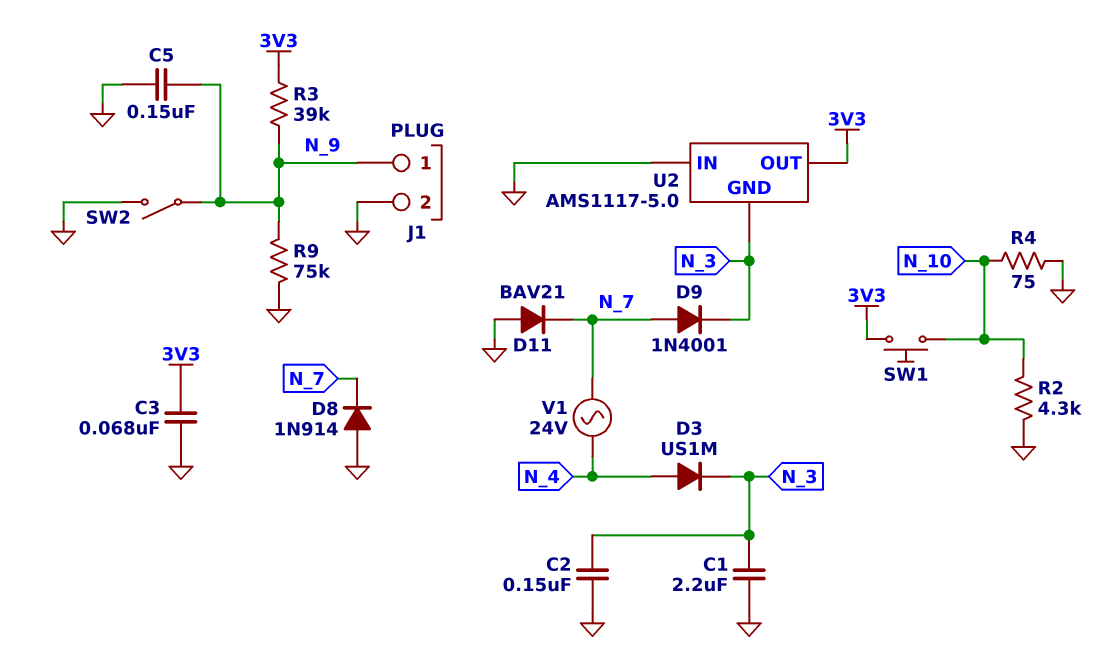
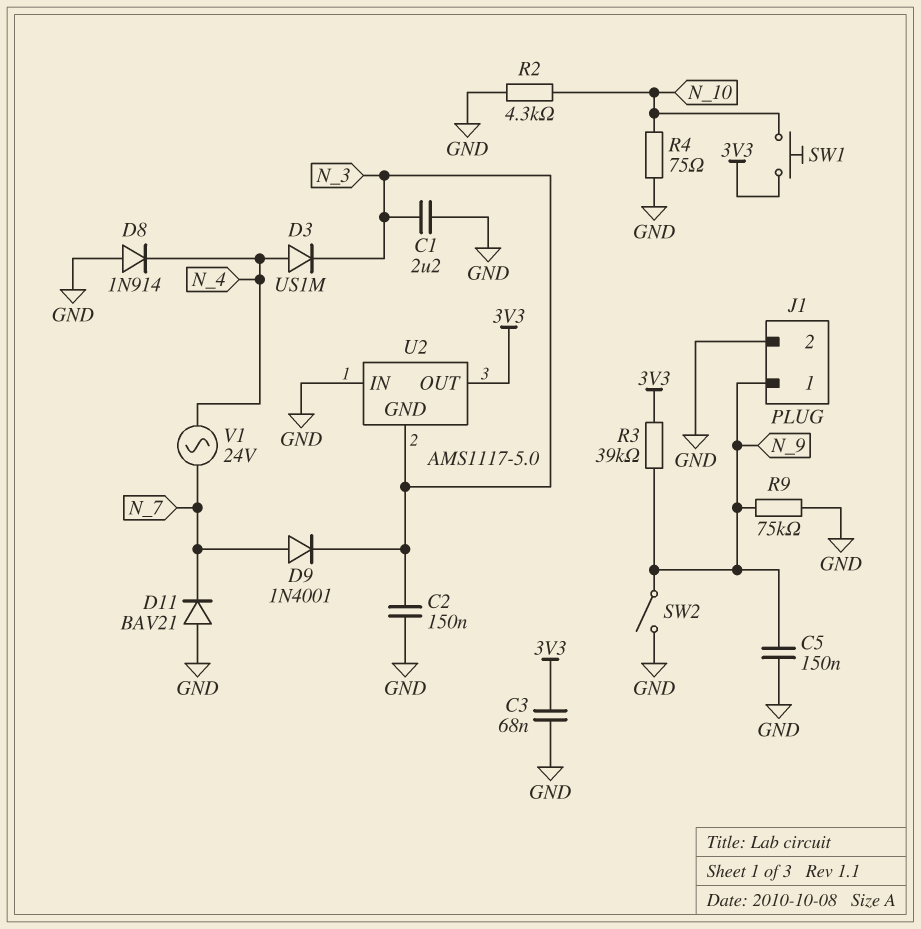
D8: diode 1N914 (A GND, K N_7) -> diode 1N914 (A GND, K N_4)

